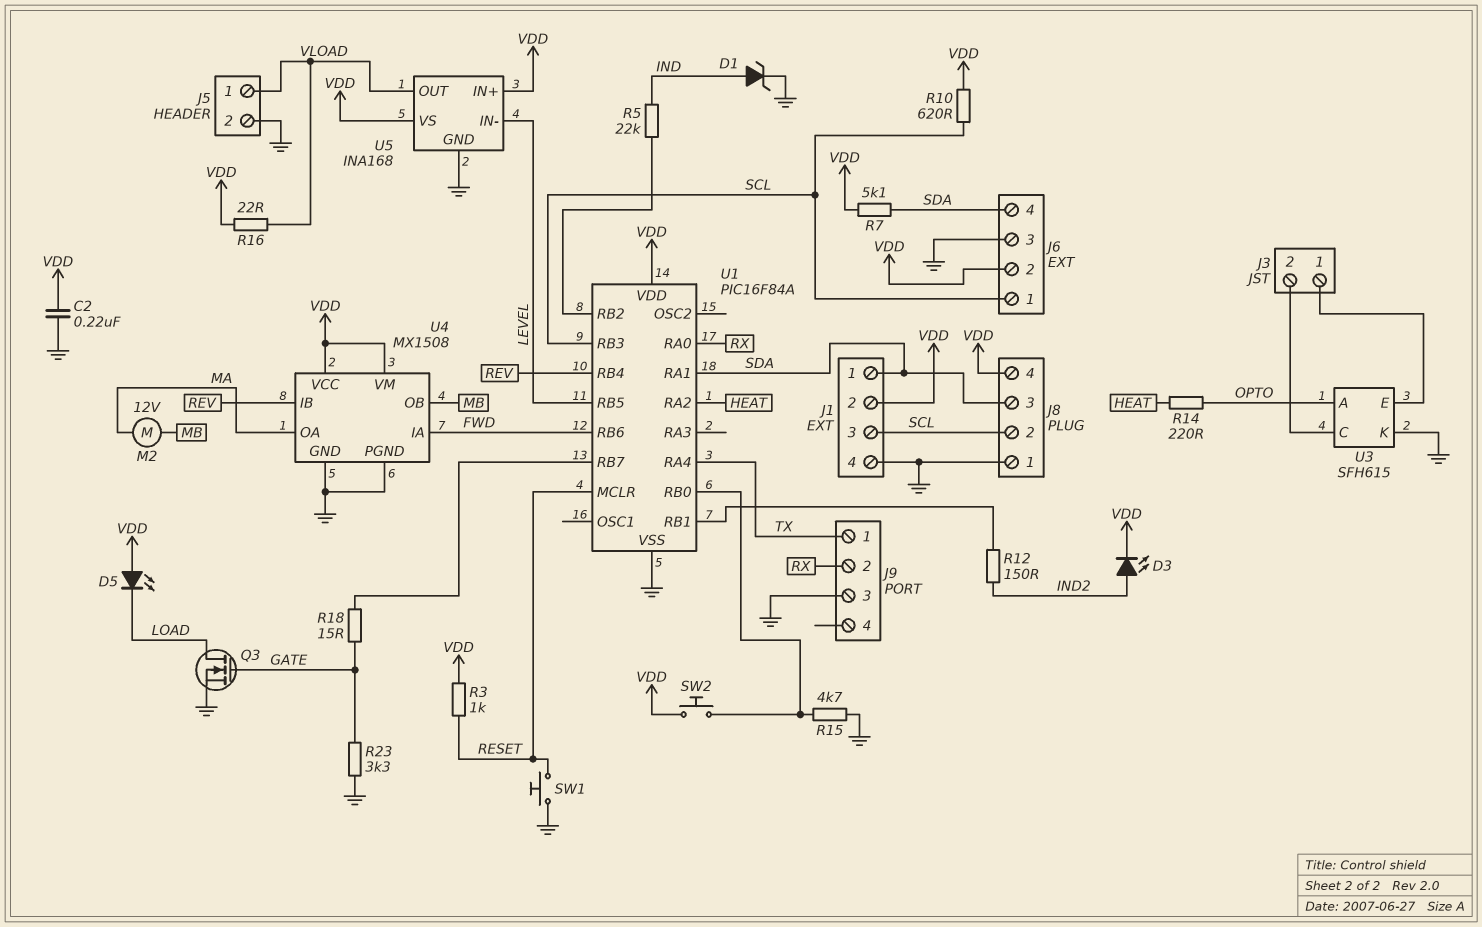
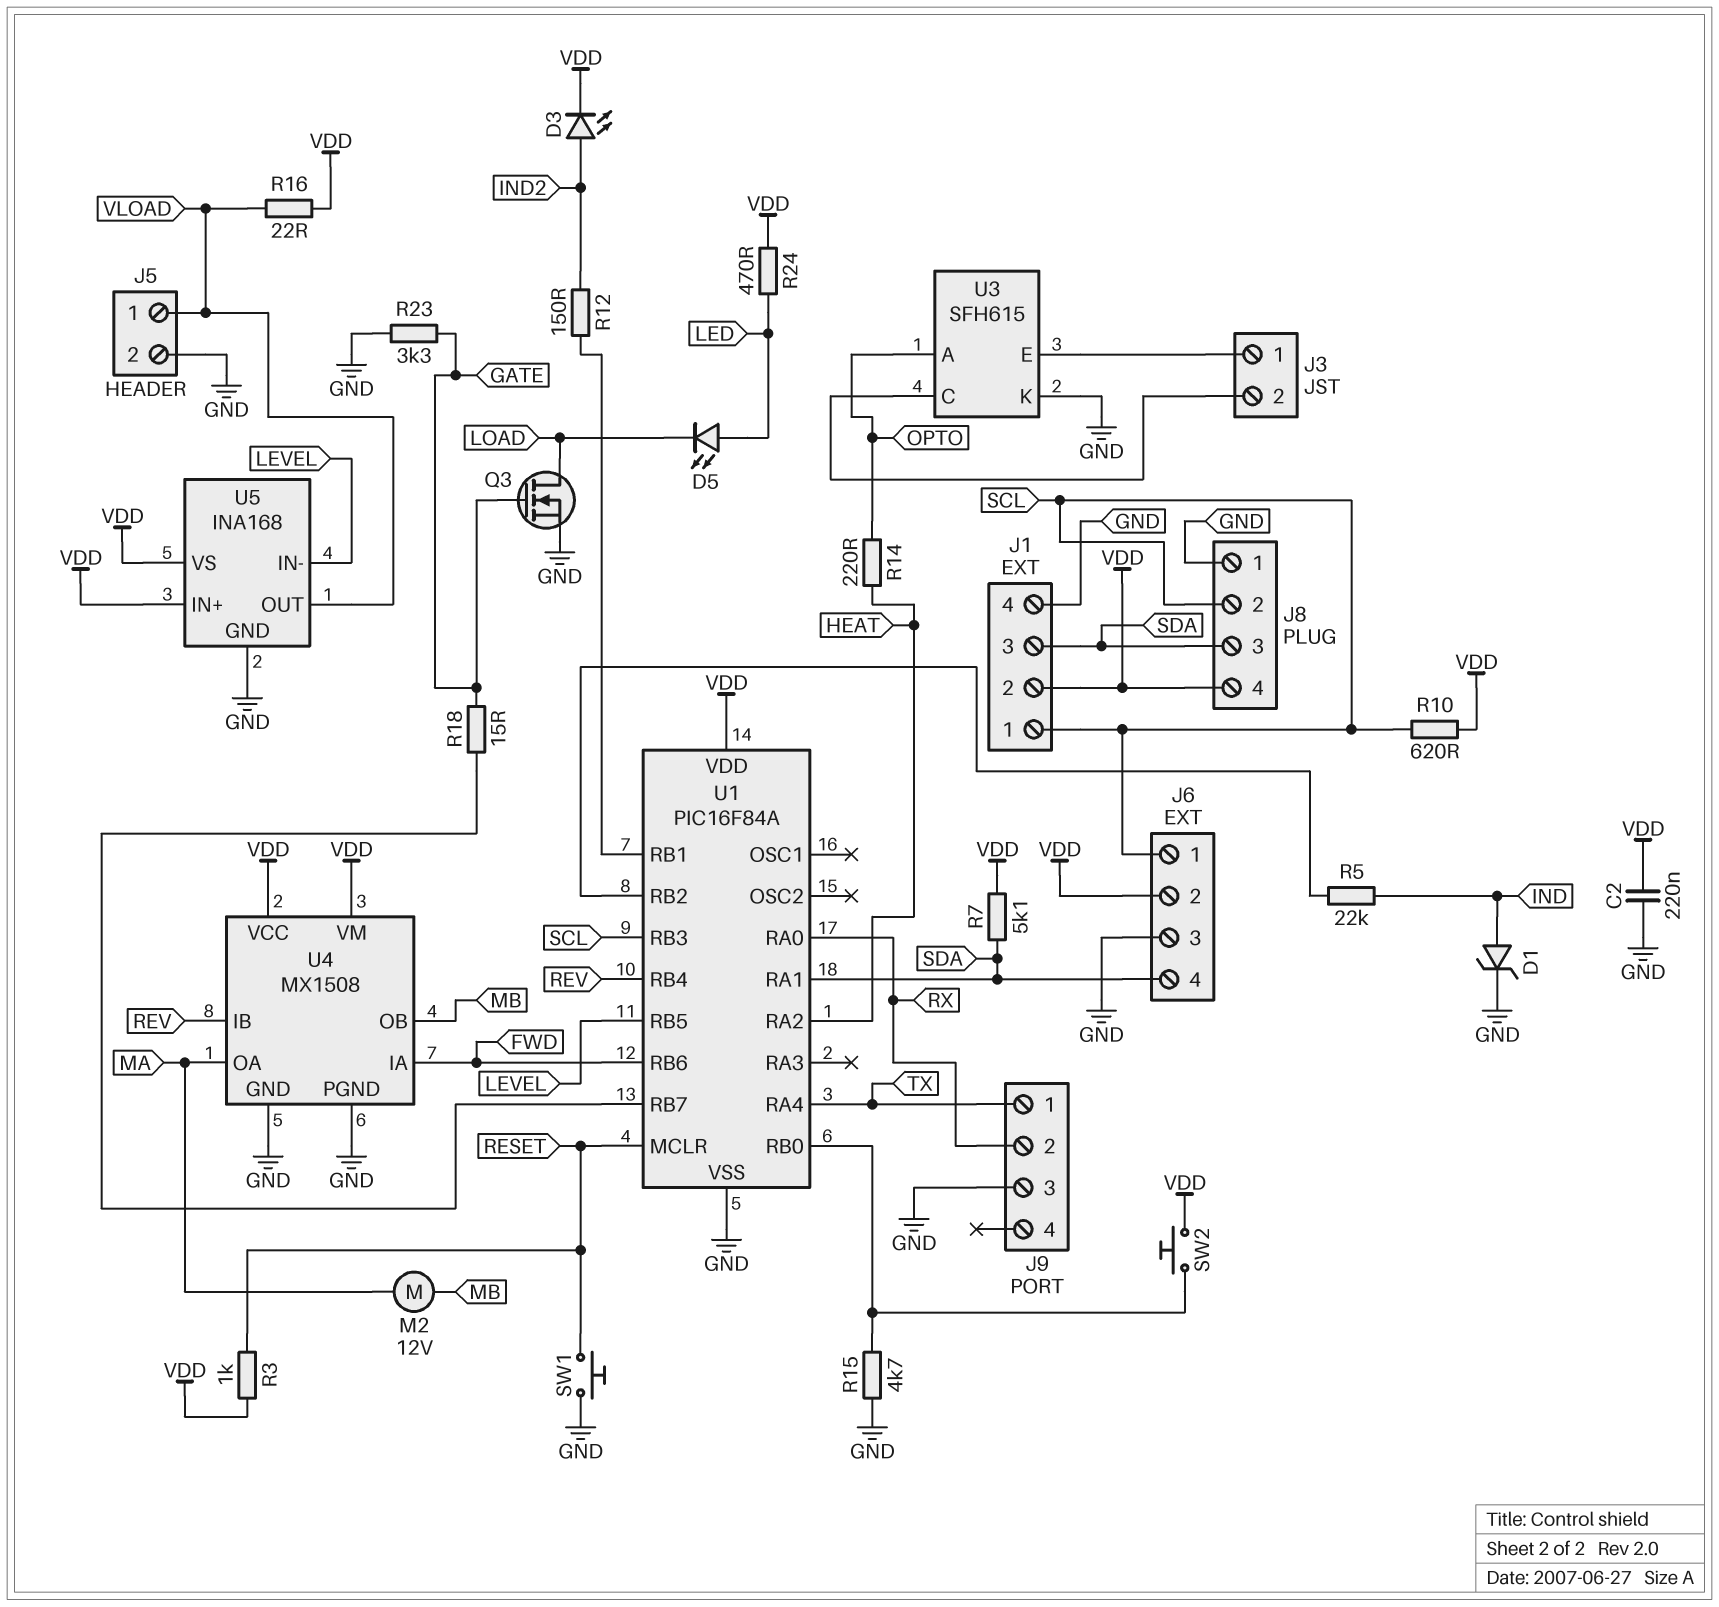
D5: LED (A VDD, K LOAD) -> LED (A LED, K LOAD)
J1 pin 1: SDA -> SCL
J1 pin 3: SCL -> SDA
R24: none -> 470 (LED, VDD)

